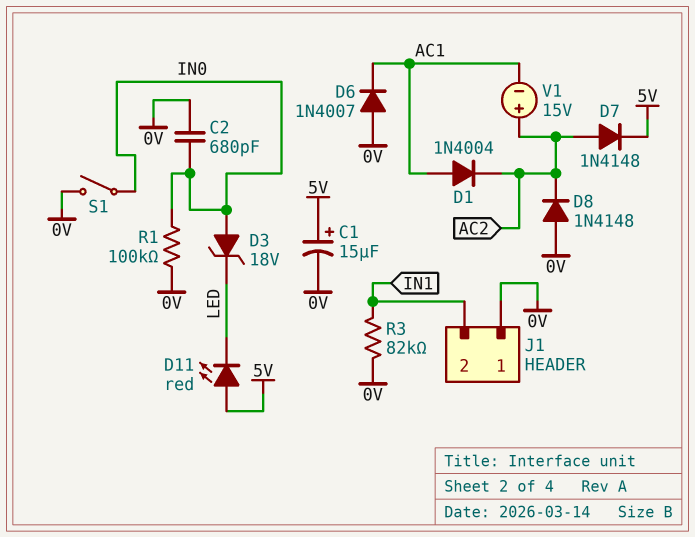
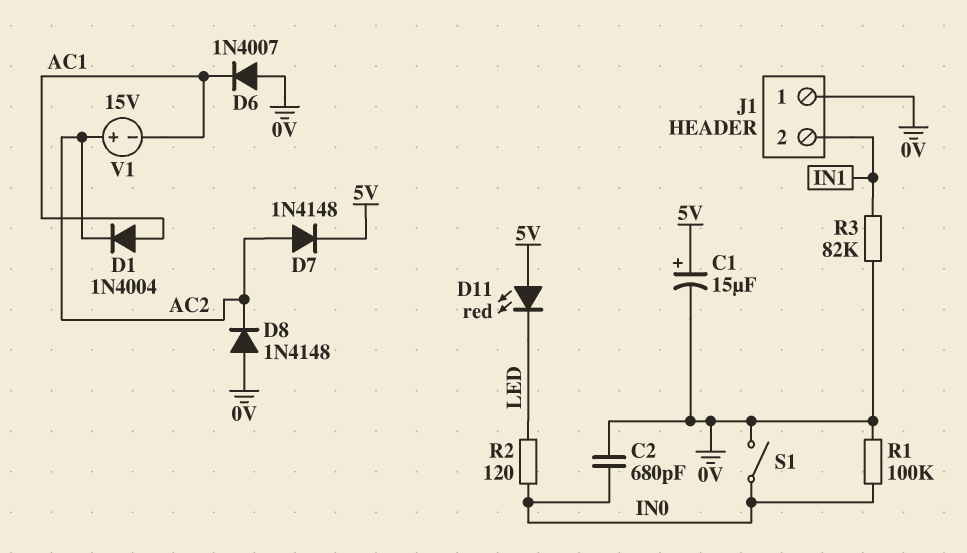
D3: zener 18V (A IN0, K LED) -> none
R2: none -> 120 (IN0, LED)

